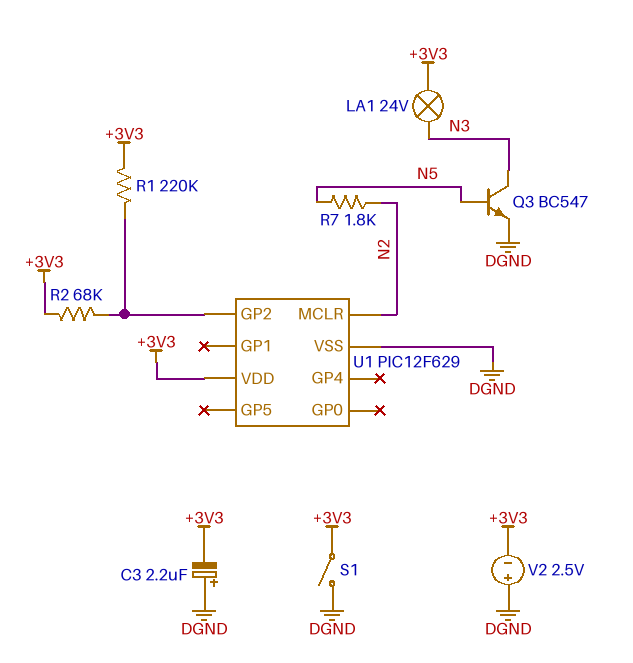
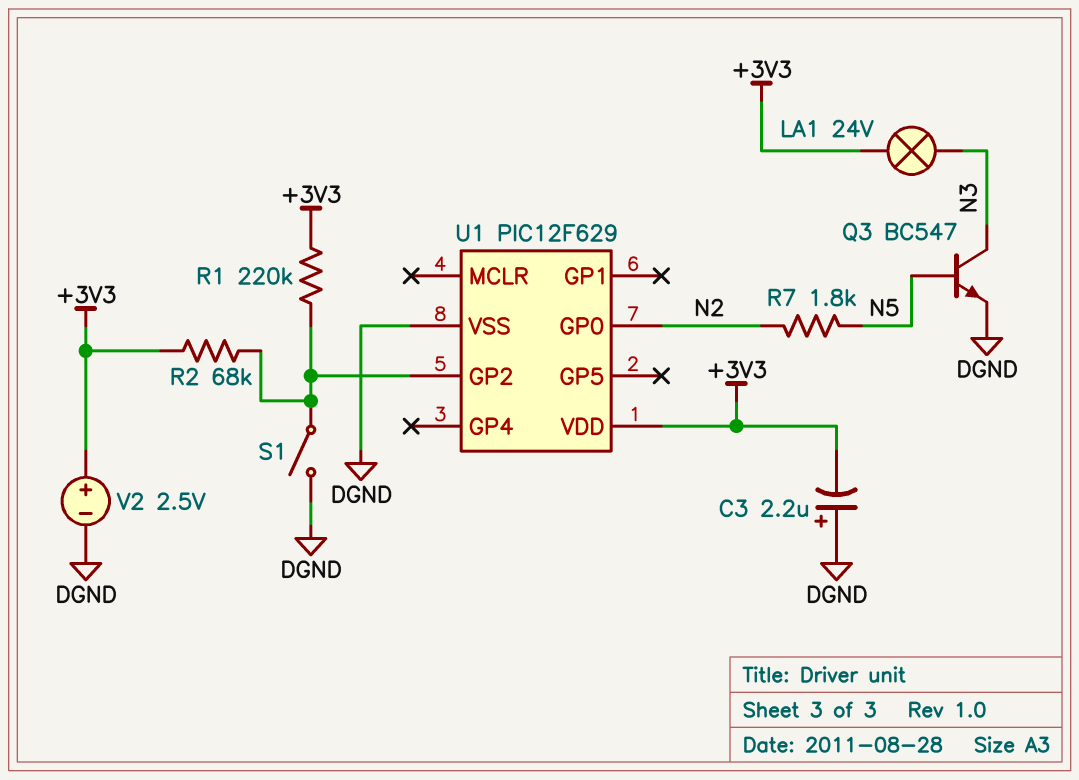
S1: switch (+3V3, DGND) -> switch (DGND, U1/GP2)
U1 pin GP0: none -> N2
U1 pin MCLR: N2 -> none
V2: 2.5V (plus DGND, minus +3V3) -> 2.5V (plus +3V3, minus DGND)

